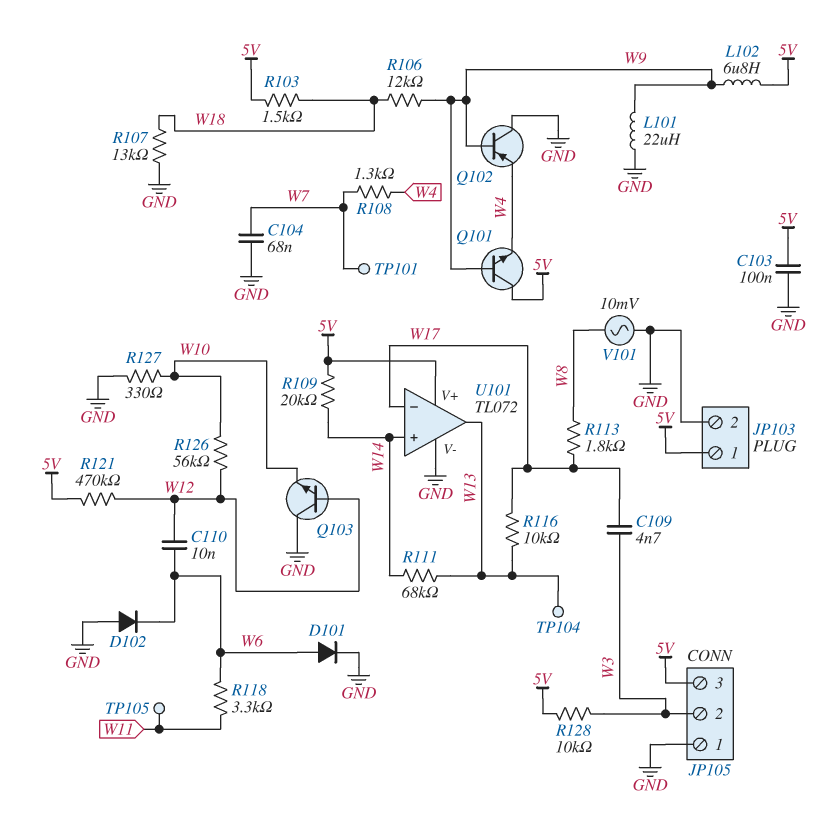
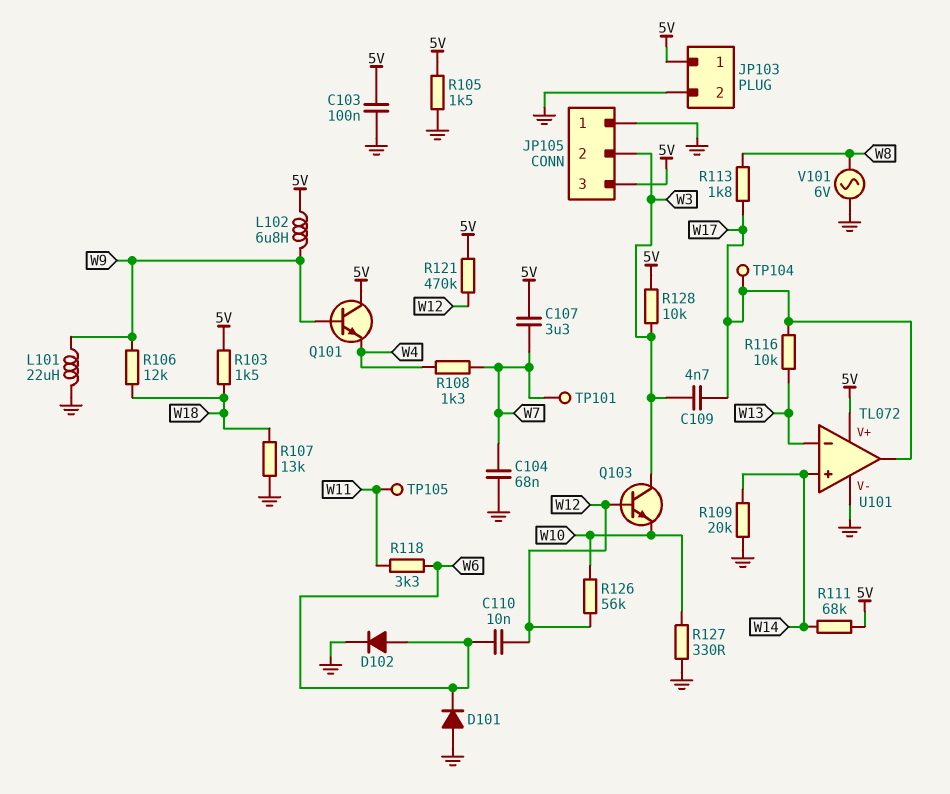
C107: none -> 3.3uF (5V, W7)
D101: diode (A W6, K GND) -> diode (A GND, K W6)
D102: diode (A GND, K W6) -> diode (A W6, K GND)
Q102: PNP (B W9, C GND, E W4) -> none
Q103: NPN (B W12, C GND, E W10) -> NPN (B W12, C W3, E W10)
R105: none -> 1.5k (5V, GND)
R109: 20k (5V, W14) -> 20k (GND, W14)
R111: 68k (W13, W14) -> 68k (5V, W14)
TP104: test point (W13) -> test point (W17)
U101 pin in-: W17 -> W13
U101 pin out: W13 -> W17
V101: AC 10mV (GND, W8) -> AC 6V (GND, W8)

